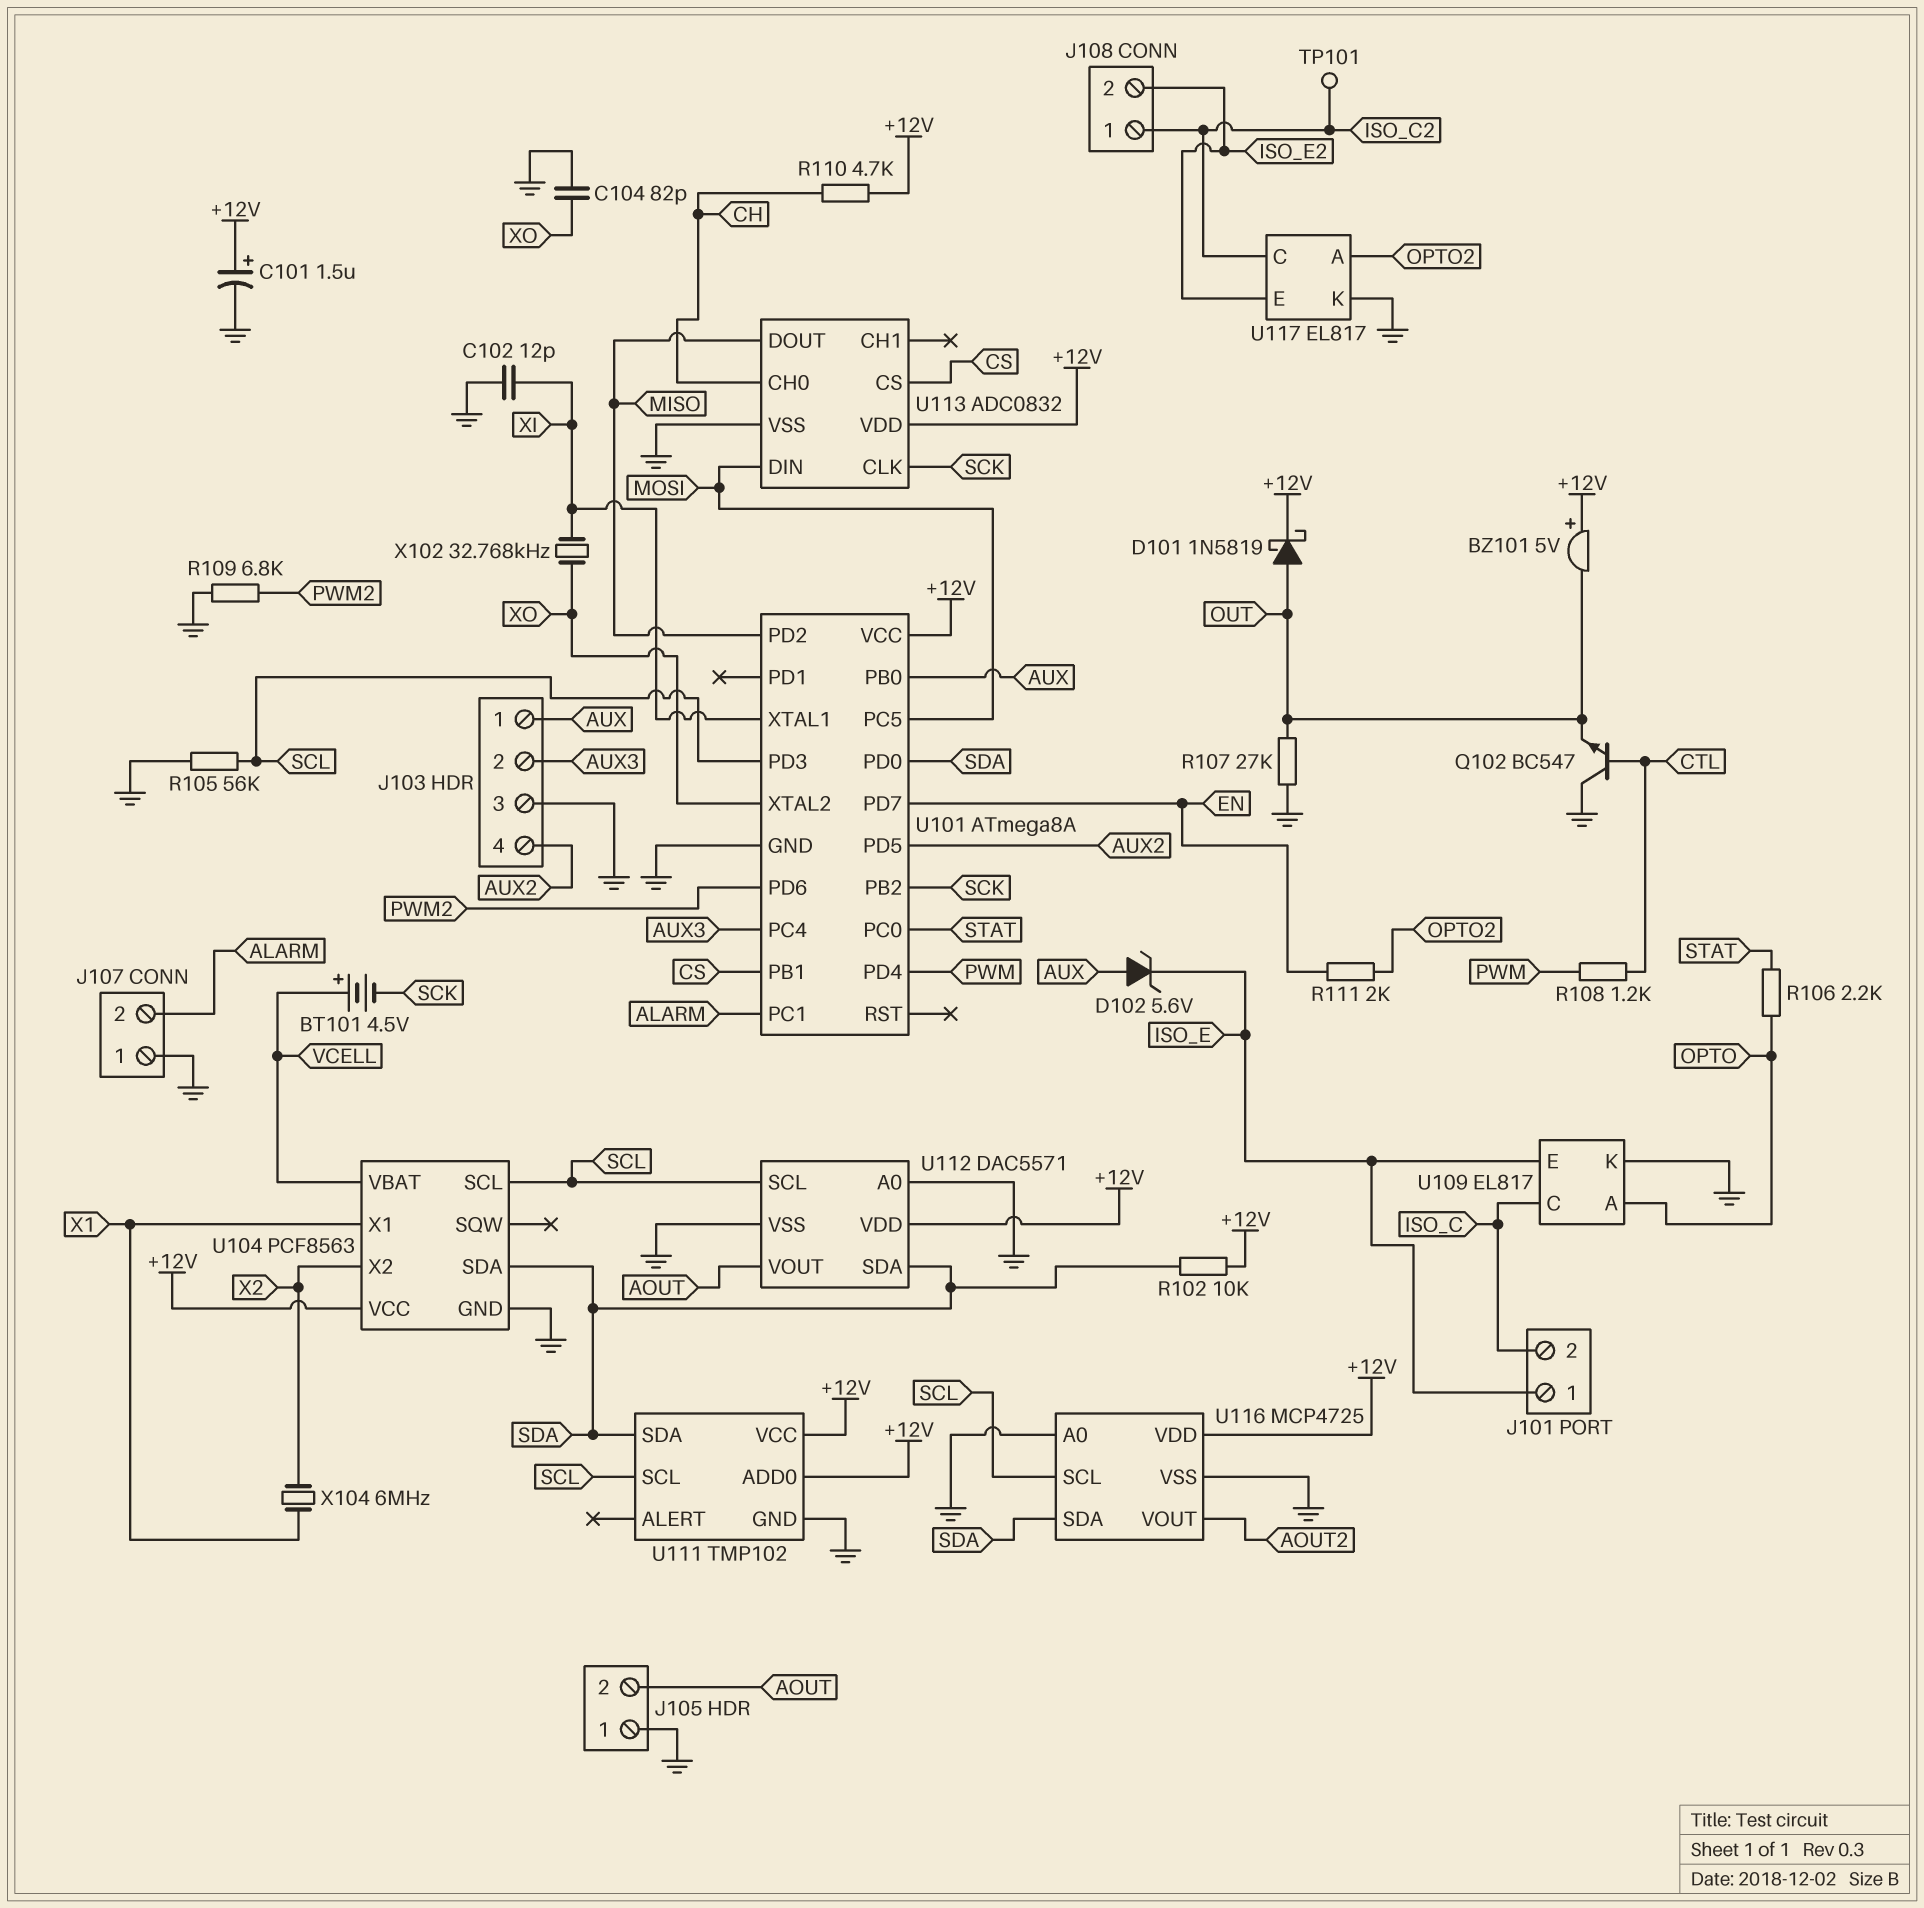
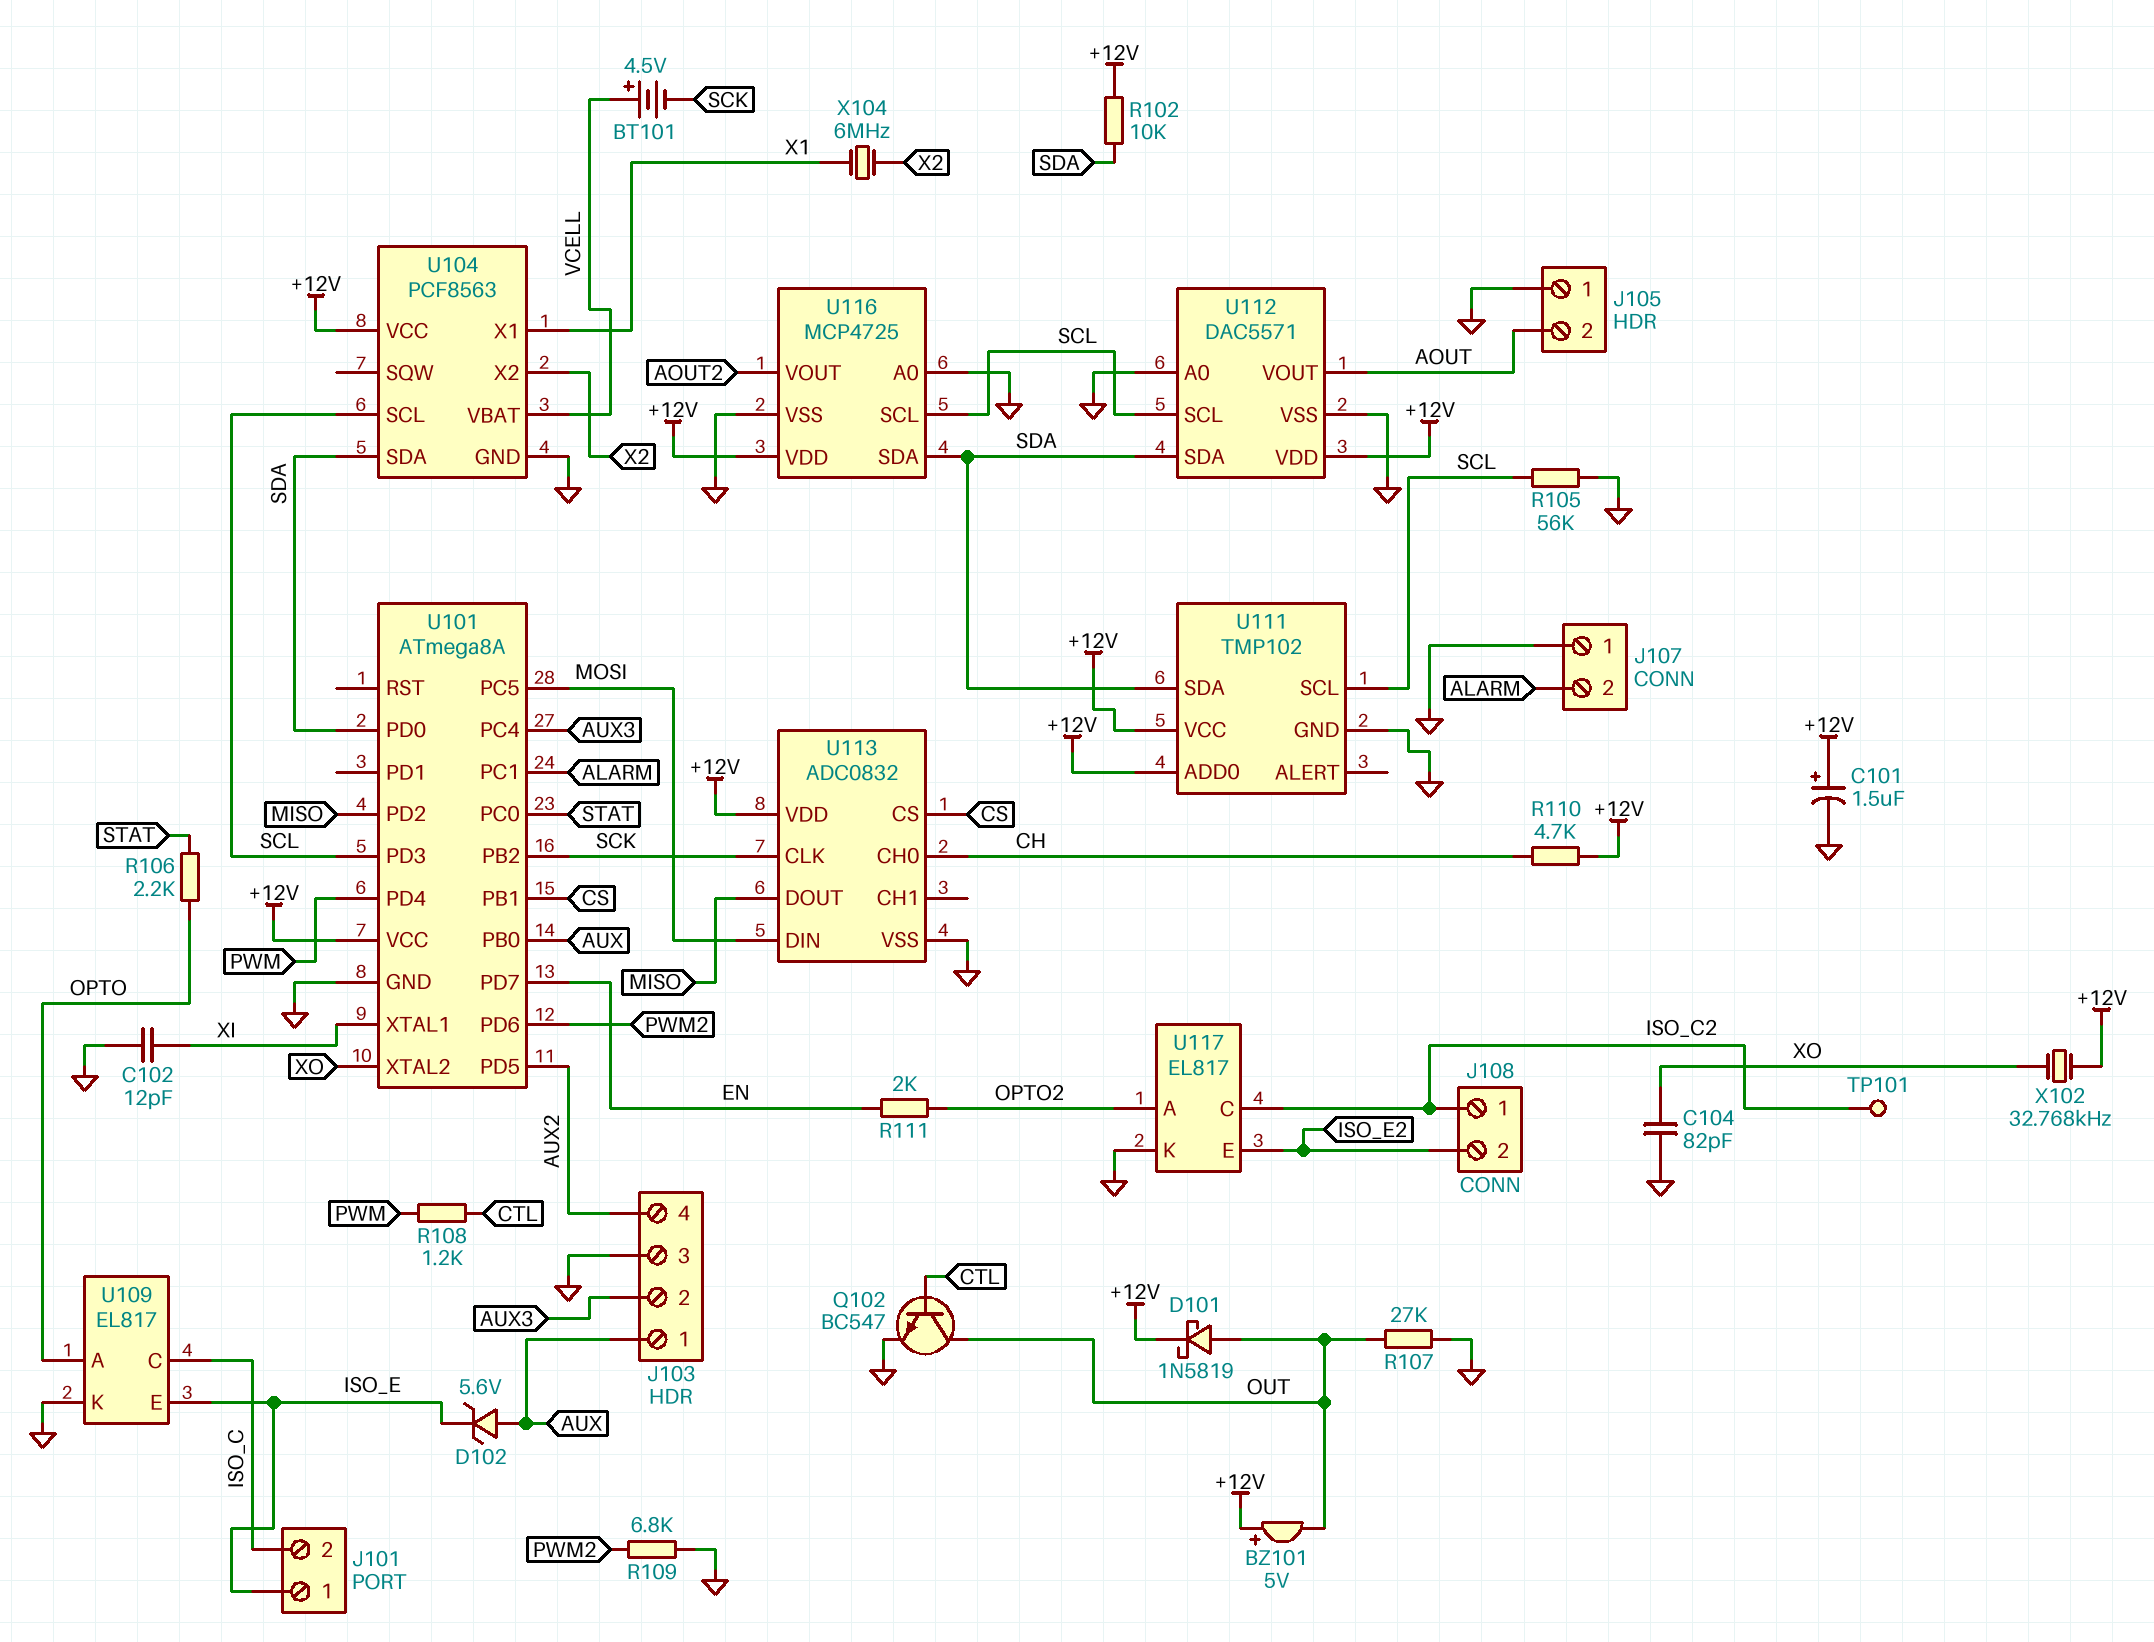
Q102: NPN BC547 (B CTL, C GND, E OUT) -> NPN BC547 (B CTL, C OUT, E GND)
X102: 32.768kHz (XI, XO) -> 32.768kHz (+12V, XO)

